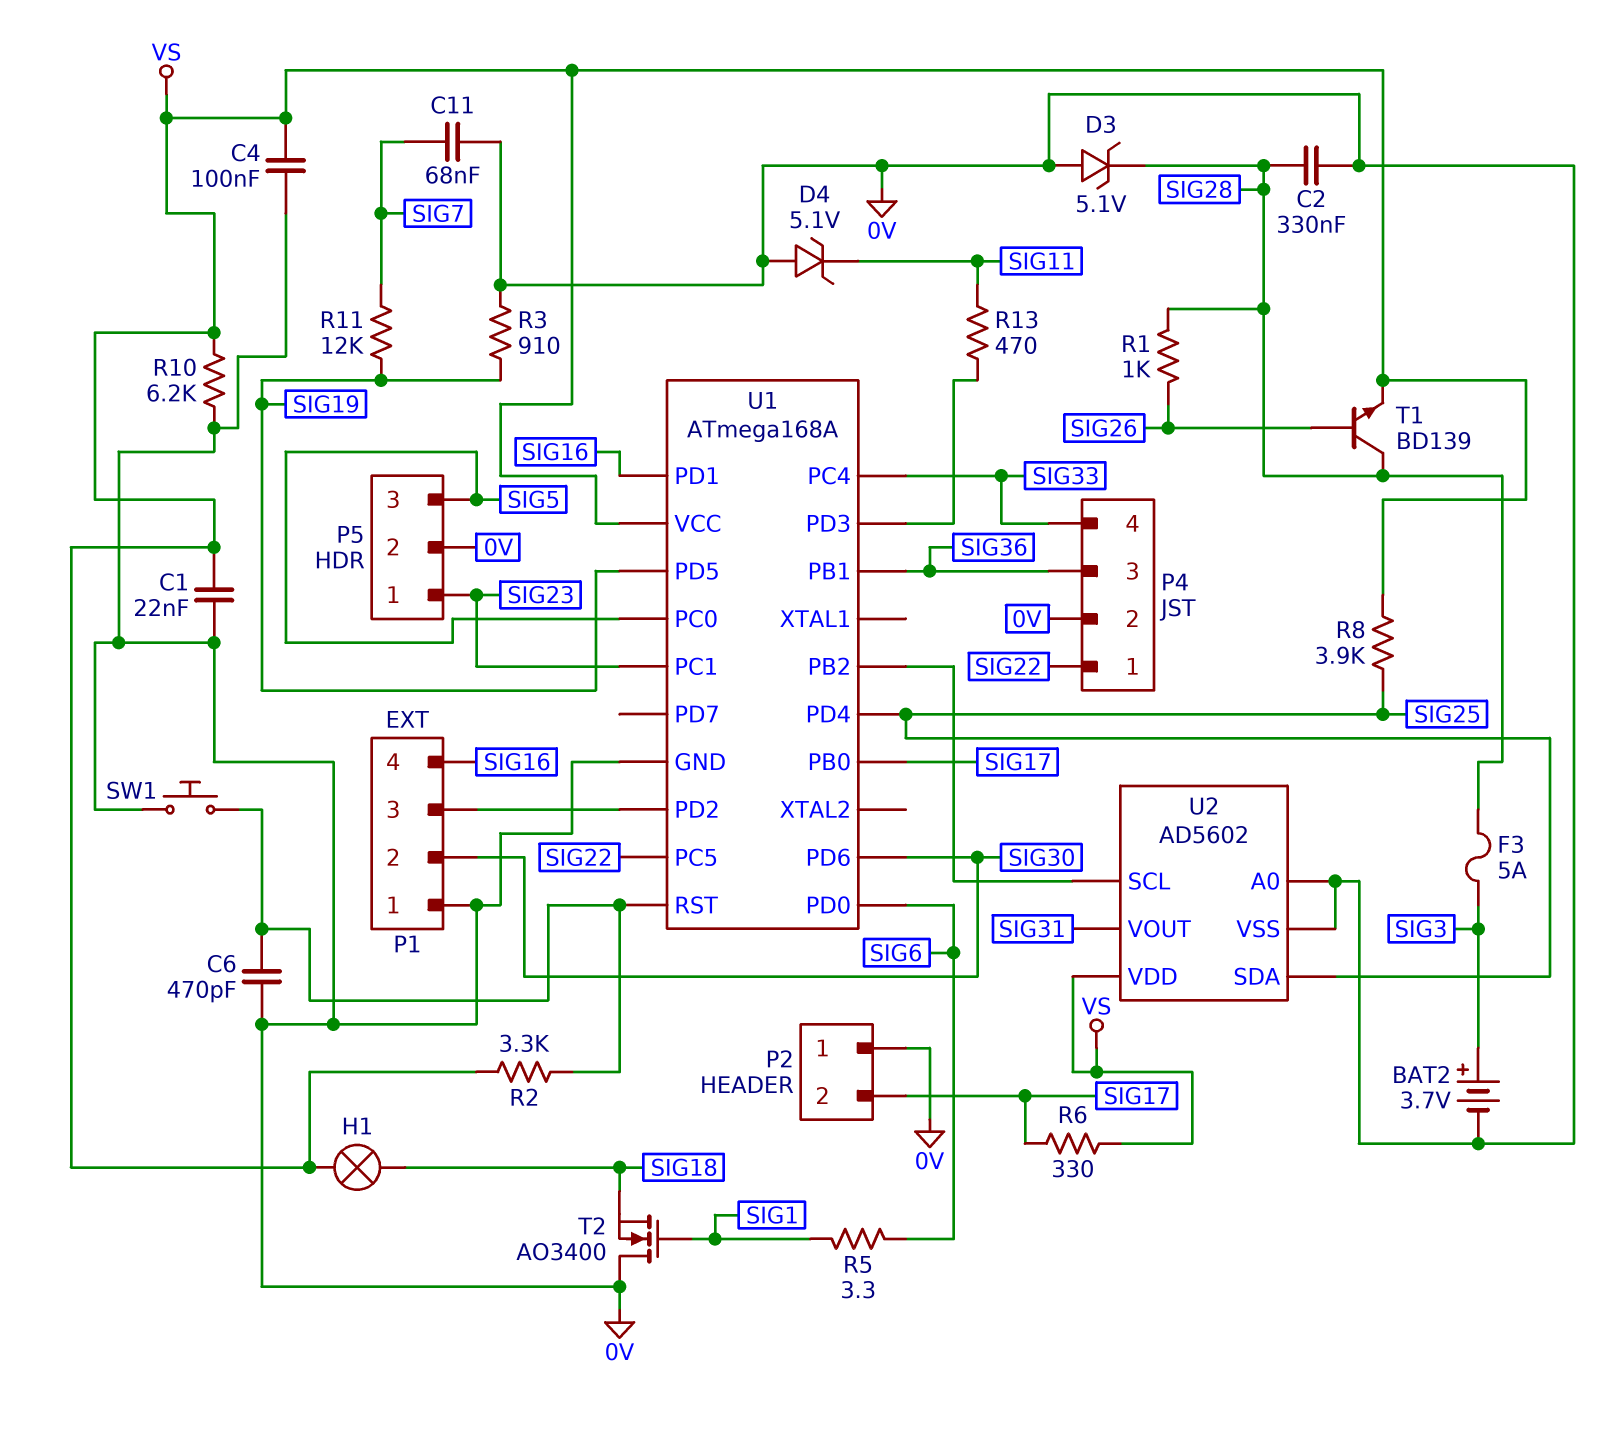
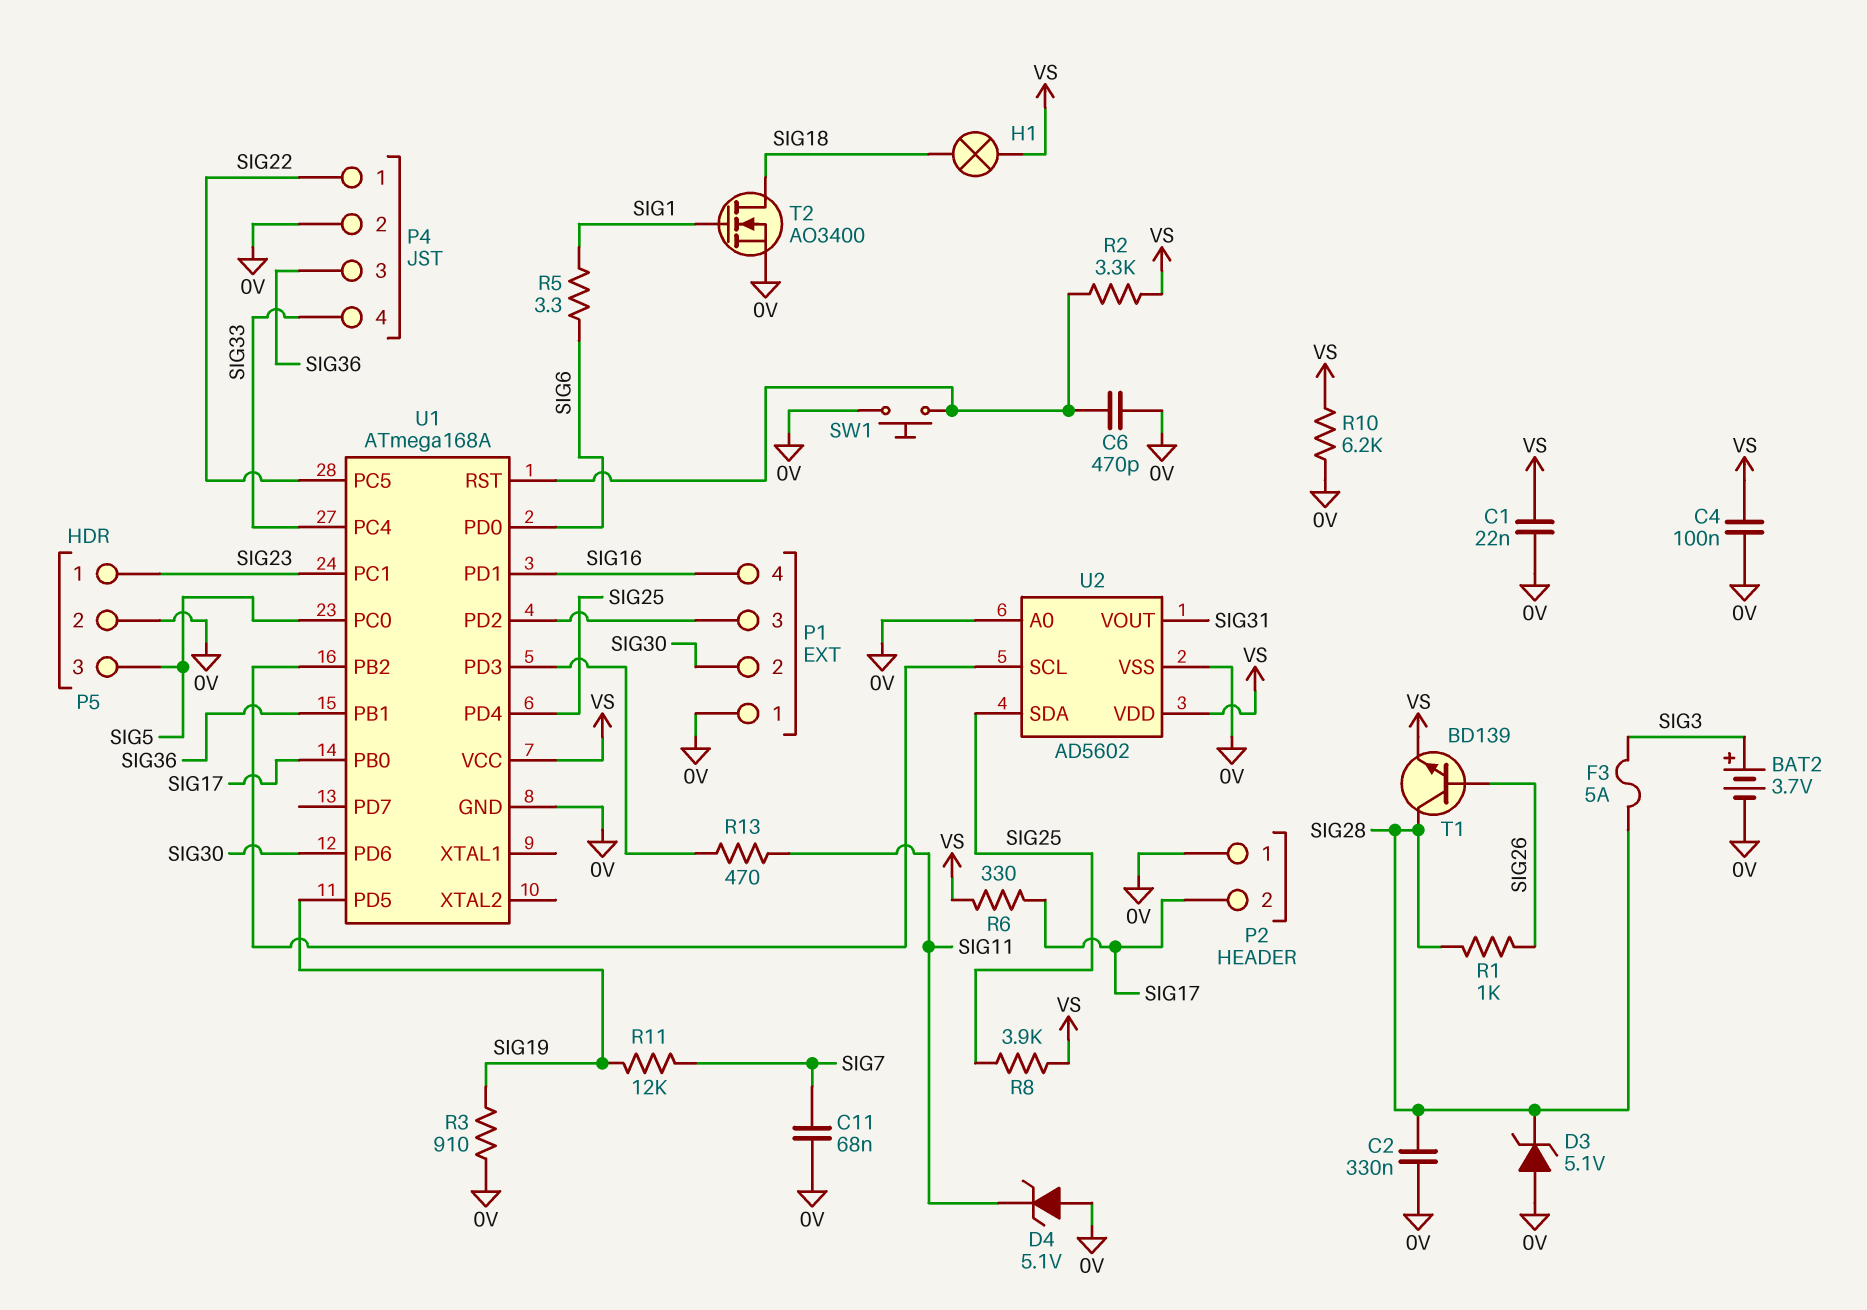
T2: NMOS AO3400 (G SIG1, D 0V, S SIG18) -> NMOS AO3400 (G SIG1, D SIG18, S 0V)

